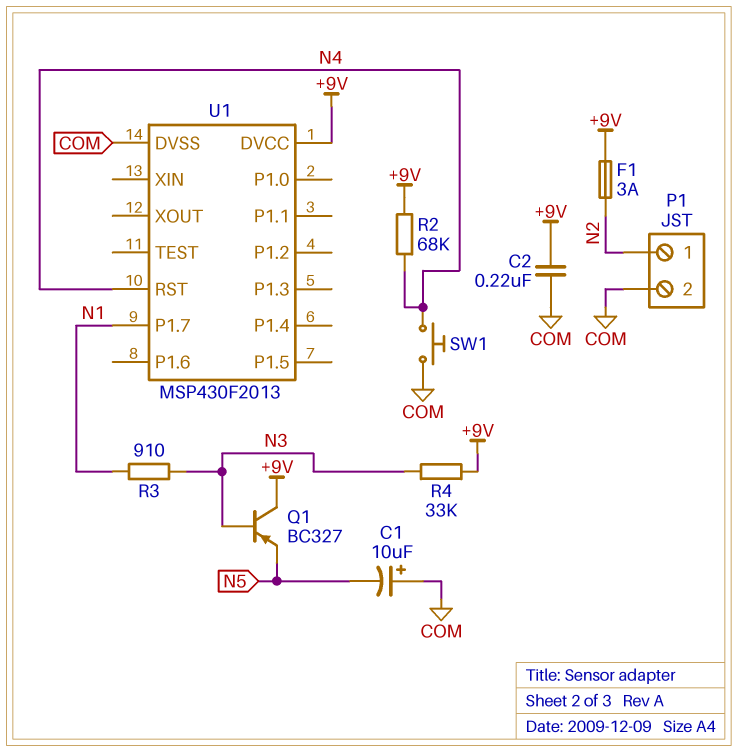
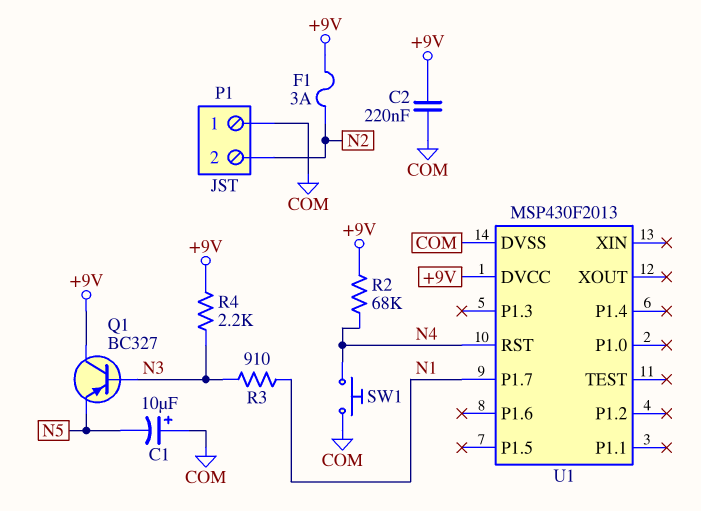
P1 pin 1: N2 -> COM
P1 pin 2: COM -> N2
R4: 33k (+9V, N3) -> 2.2k (+9V, N3)

